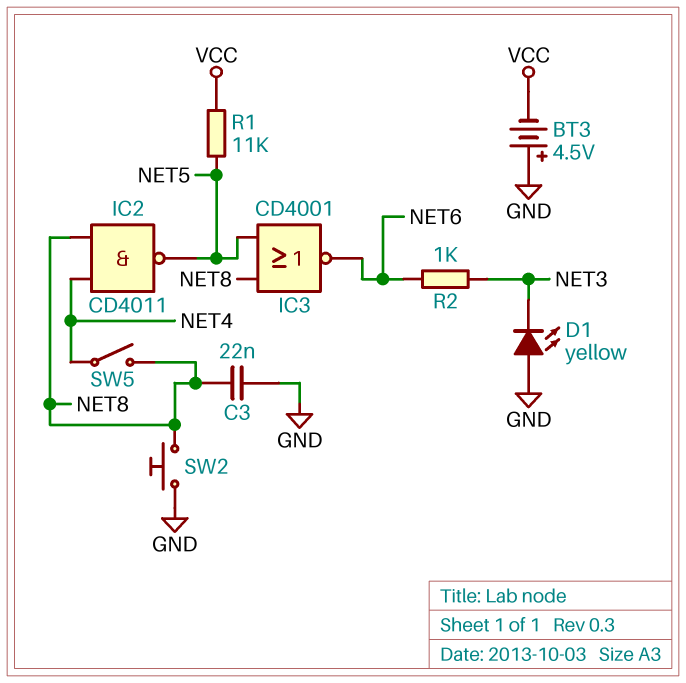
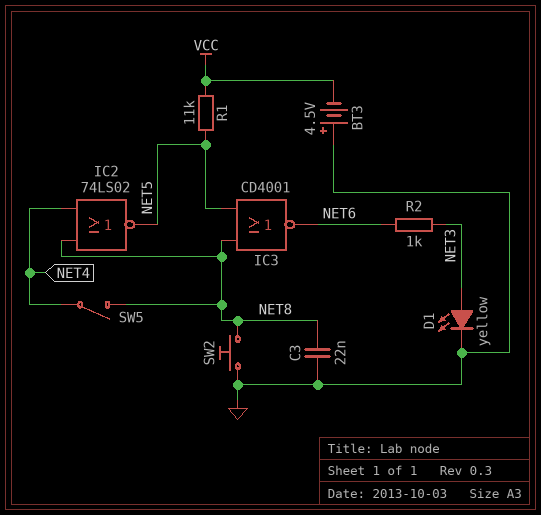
D1: LED yellow (A GND, K NET3) -> LED yellow (A NET3, K GND)
IC2: NAND CD4011 (in NET4, in NET8, out NET5) -> NOR 74LS02 (in NET4, in NET8, out NET5)

